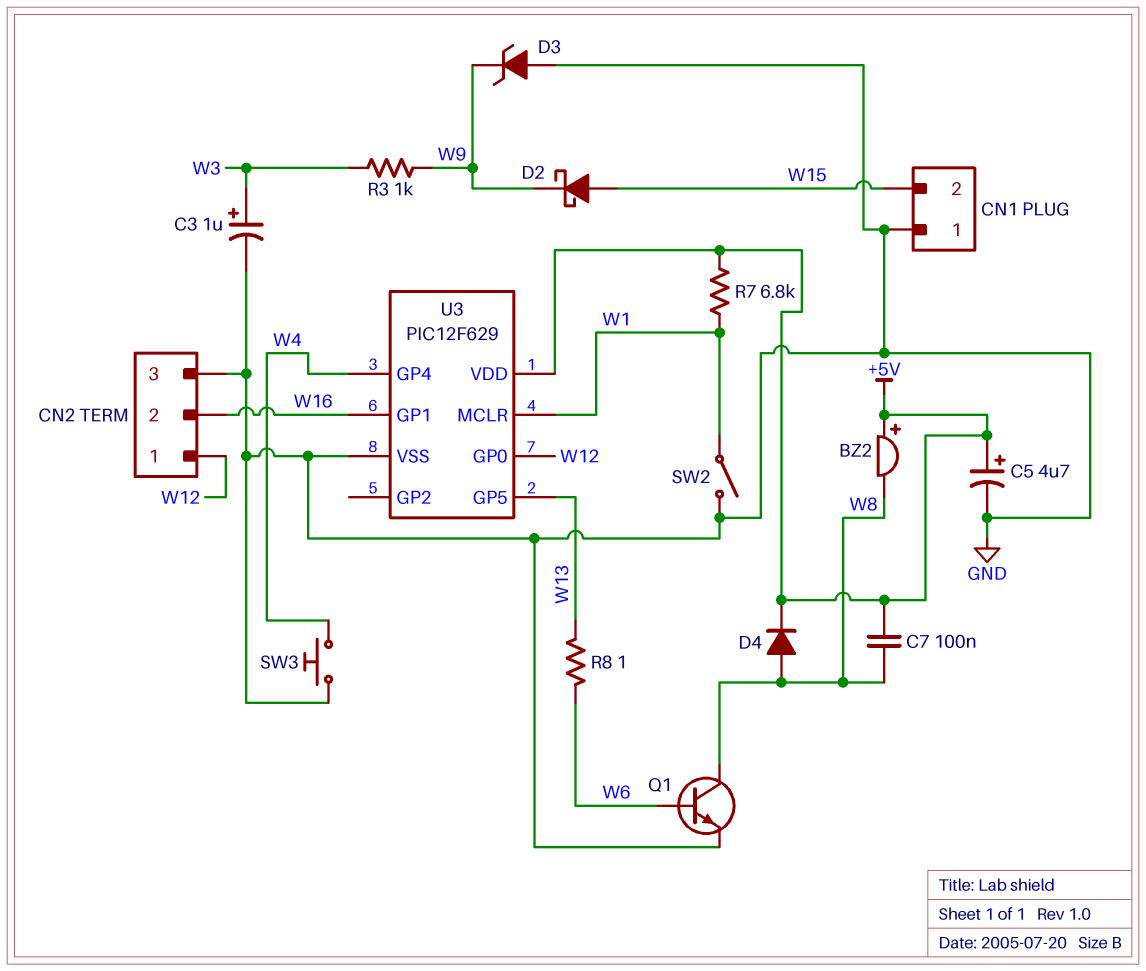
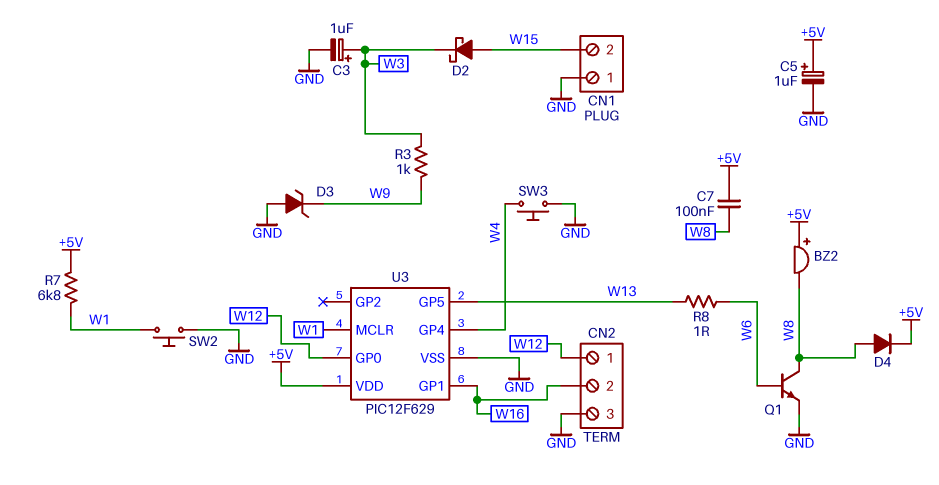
C5: 4.7uF (plus +5V, minus GND) -> 1uF (plus +5V, minus GND)
D2: schottky (A W15, K W9) -> schottky (A W15, K W3)
SW2: switch (GND, W1) -> button (GND, W1)

